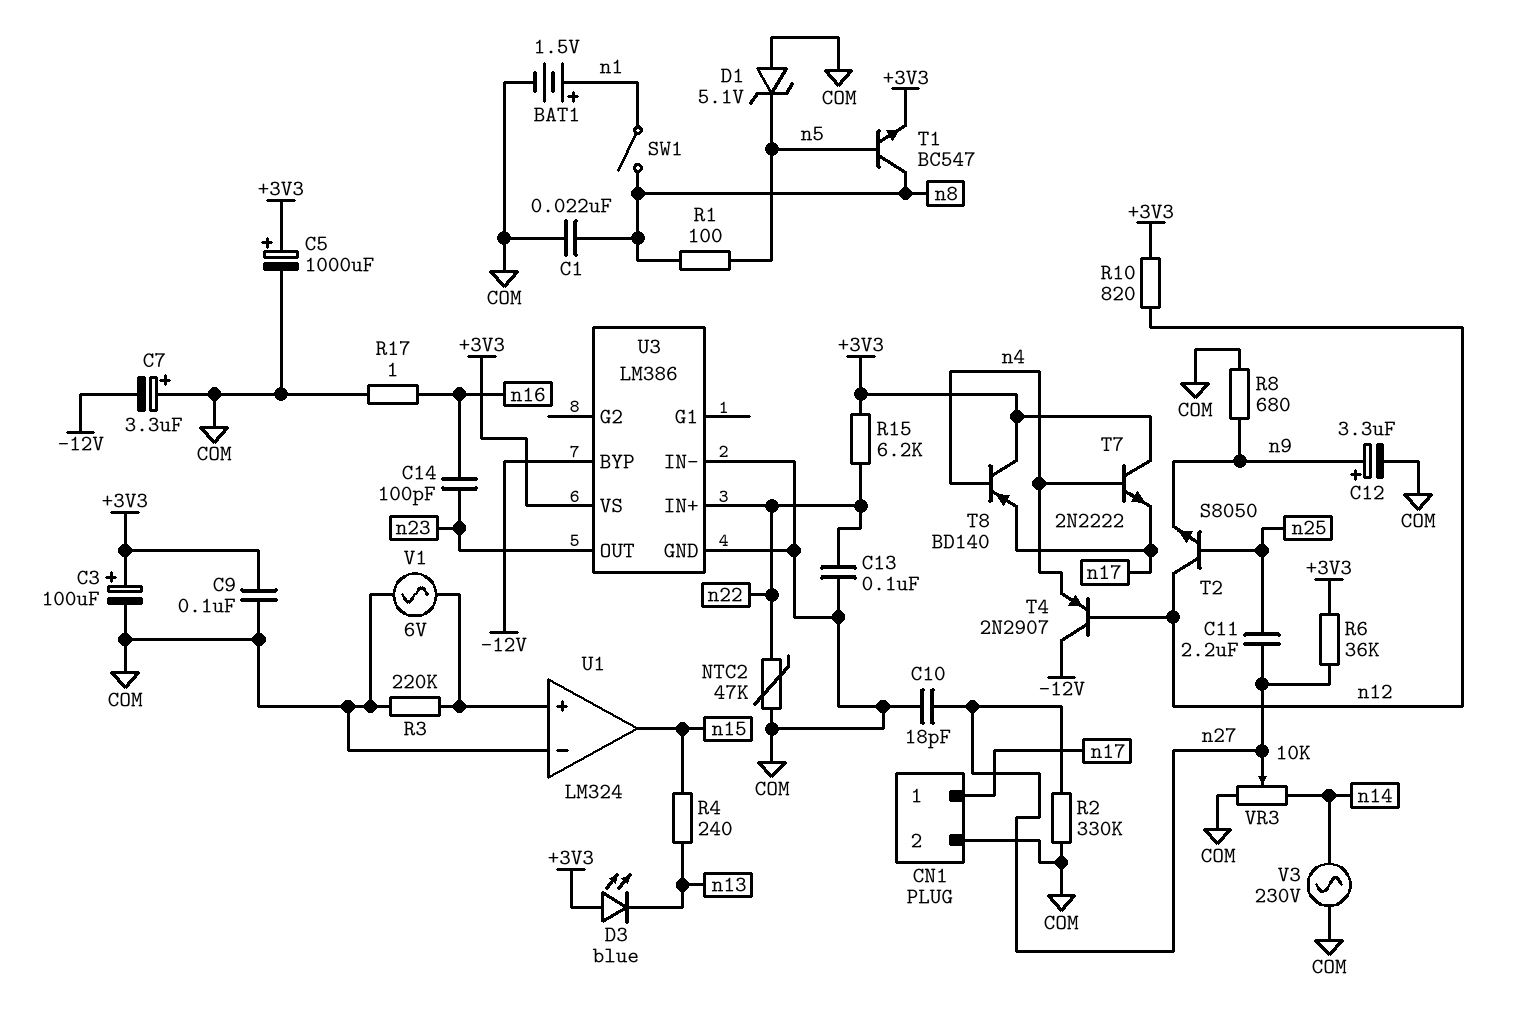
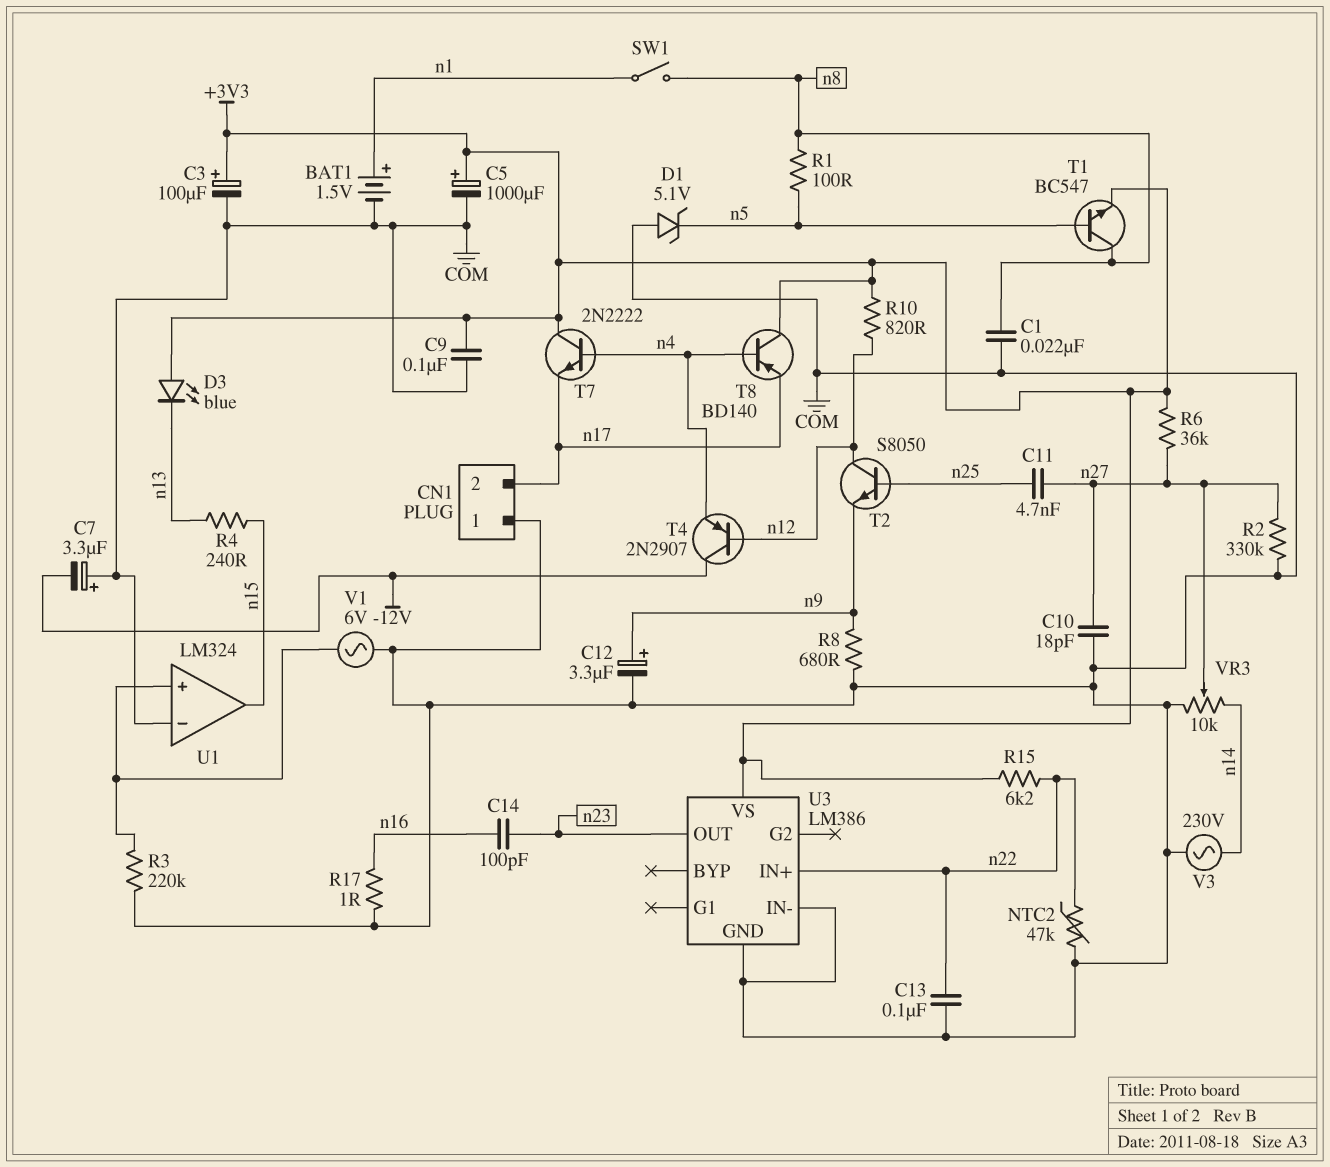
C11: 2.2uF (n25, n27) -> 4.7nF (n25, n27)
CN1 pin 1: n17 -> COM
CN1 pin 2: COM -> n17
U3 pin BYP: -12V -> none

